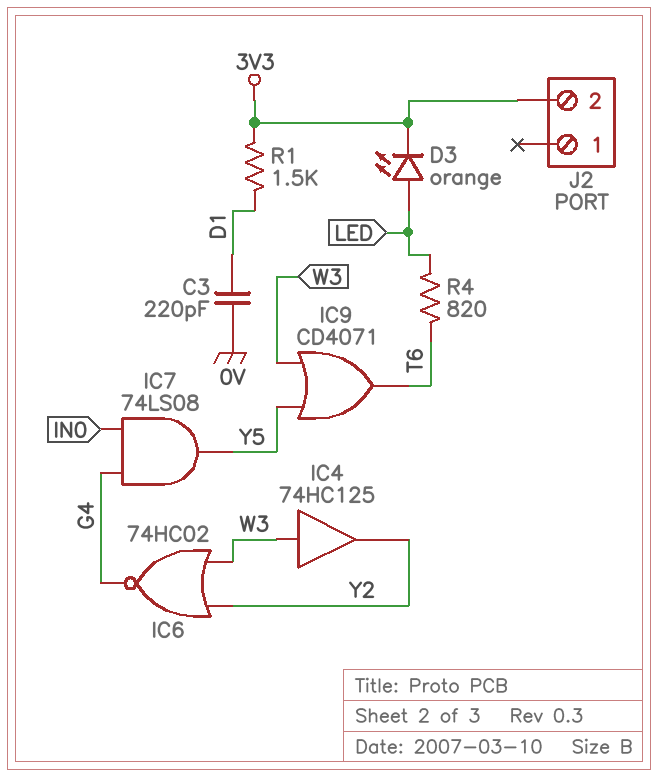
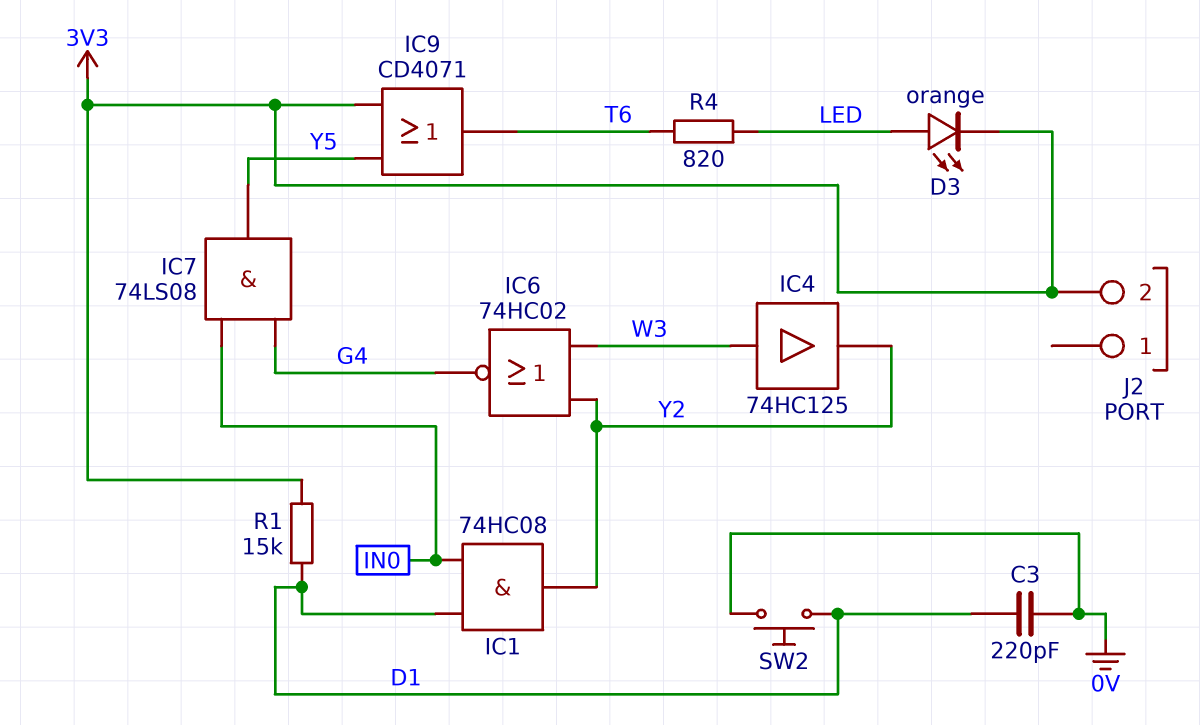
IC1: none -> AND 74HC08 (in D1, in IN0, out Y2)
IC9: OR CD4071 (in W3, in Y5, out T6) -> OR CD4071 (in 3V3, in Y5, out T6)
R1: 1.5k (3V3, D1) -> 15k (3V3, D1)
SW2: none -> button (0V, D1)

